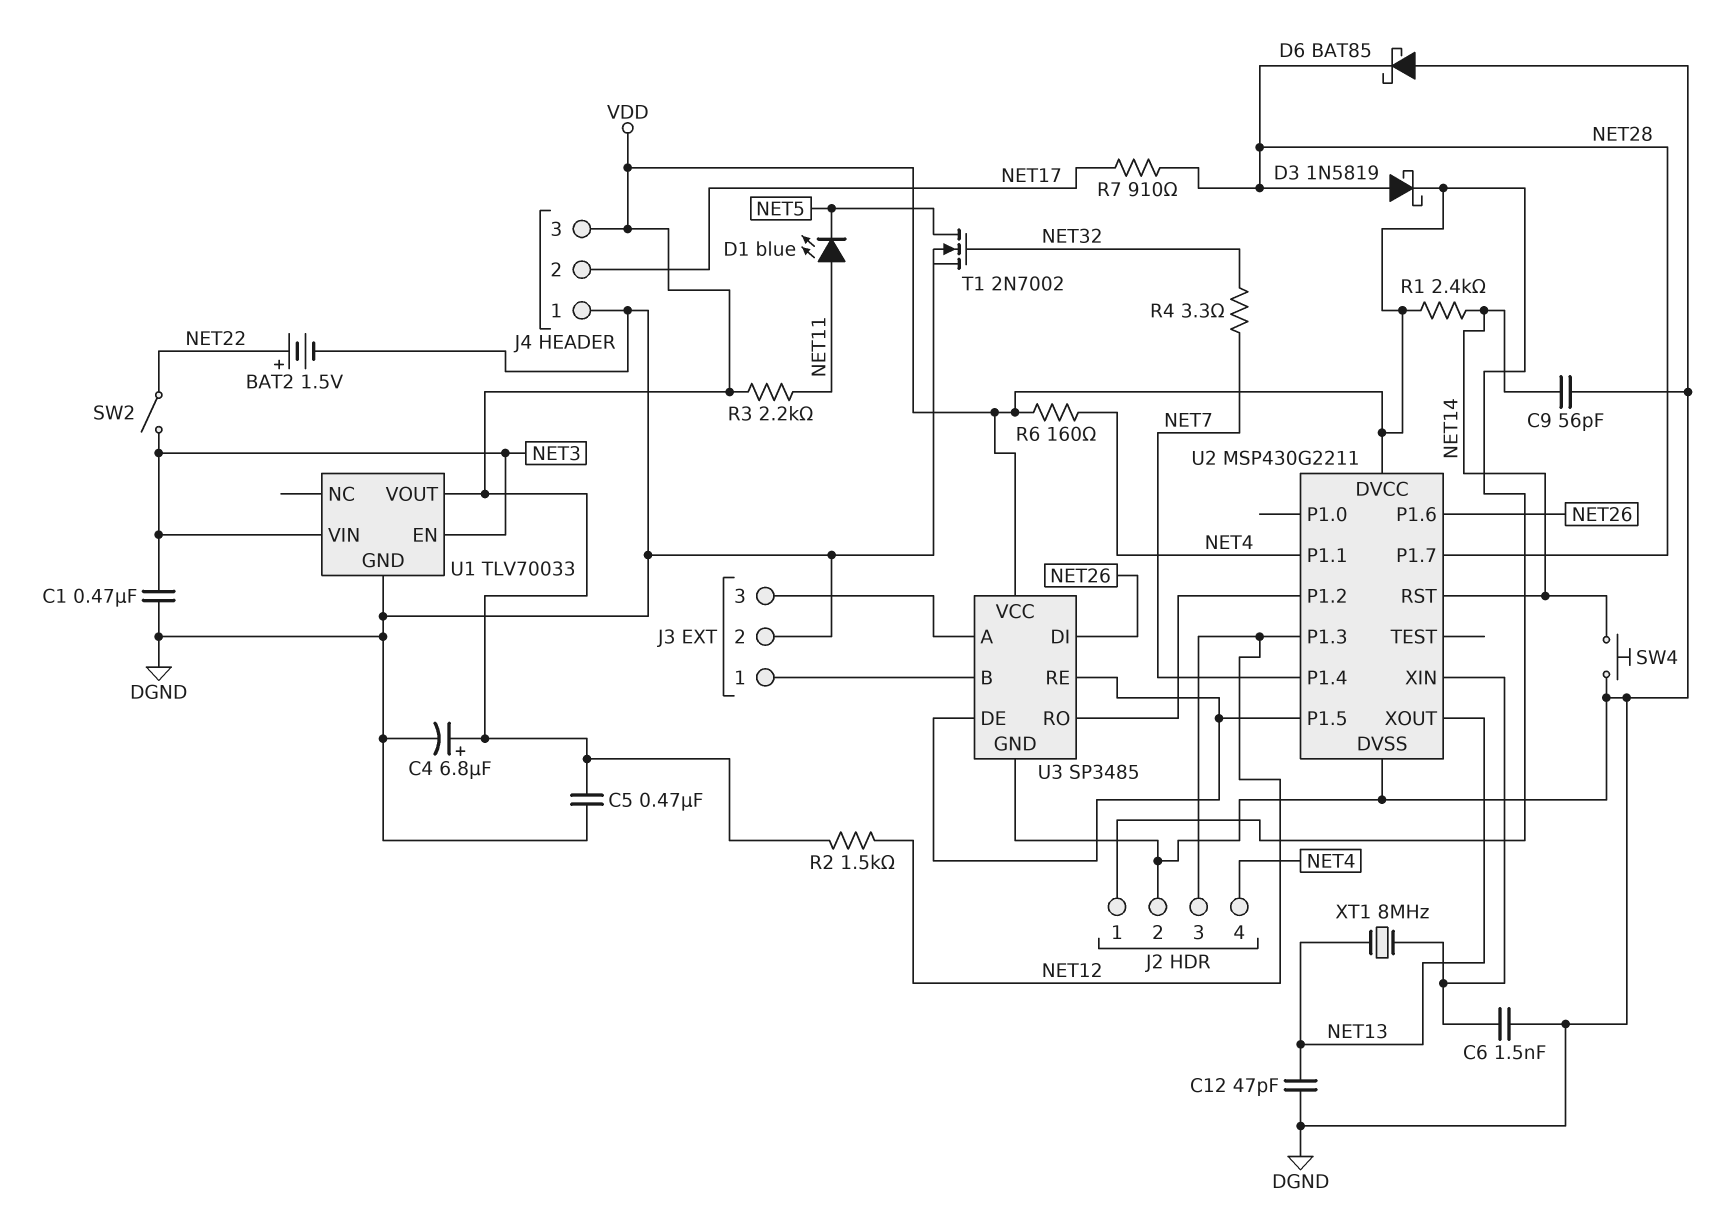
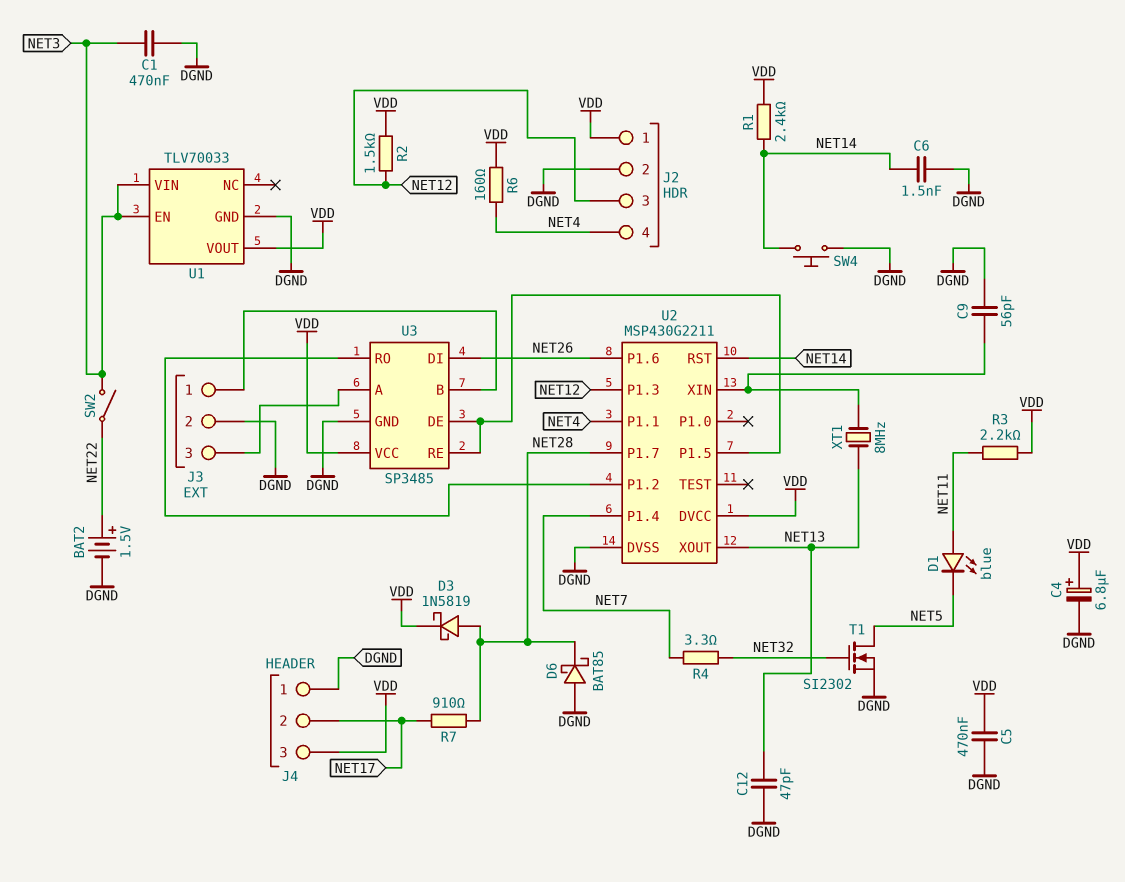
C6: 1.5nF (DGND, U2/XIN) -> 1.5nF (DGND, NET14)
C9: 56pF (DGND, NET14) -> 56pF (DGND, U2/XIN)
T1: NMOS 2N7002 (G NET32, D NET5, S DGND) -> NMOS SI2302 (G NET32, D NET5, S DGND)

